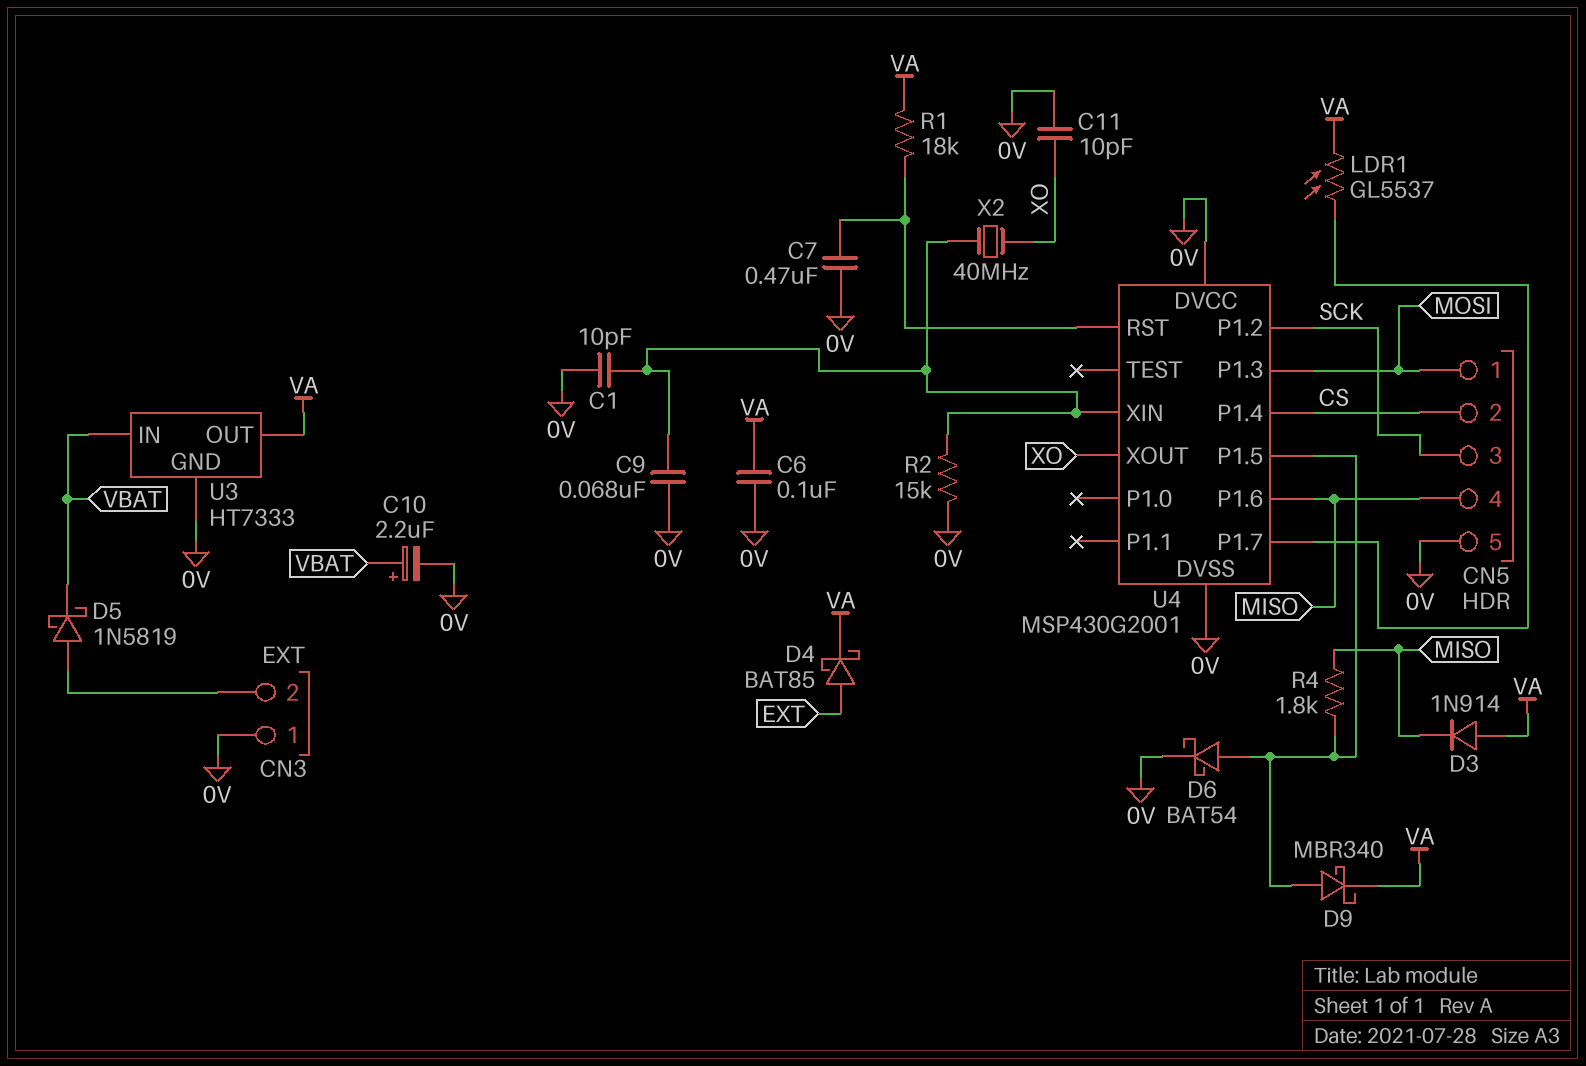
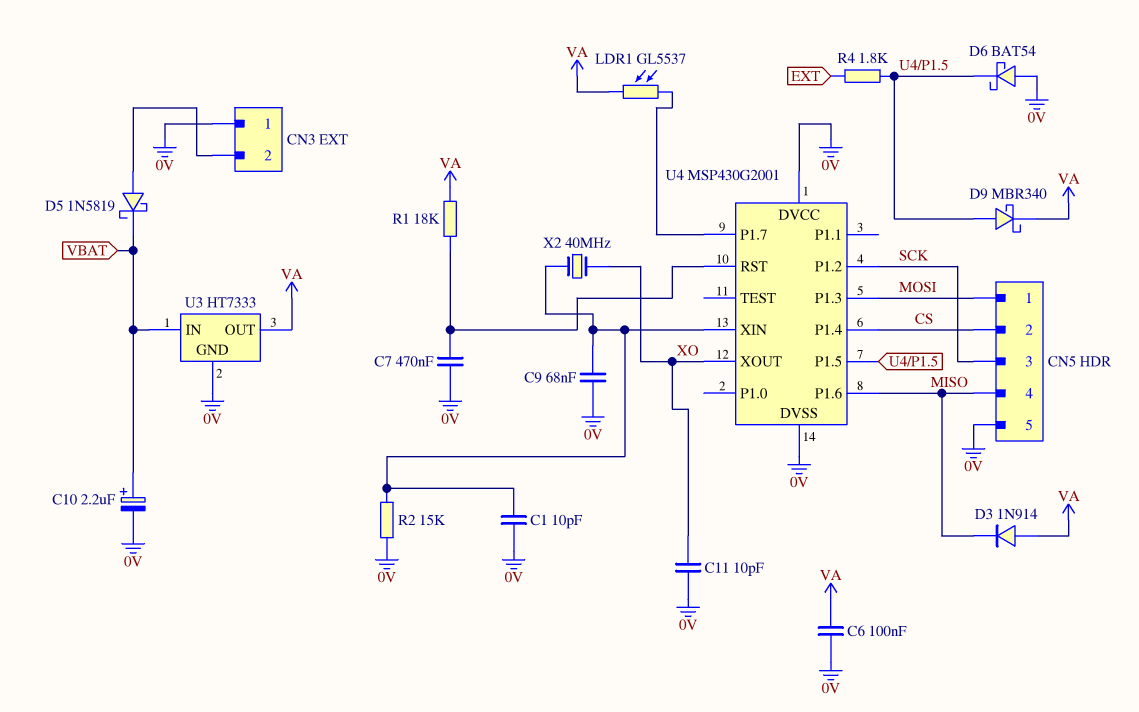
D4: schottky BAT85 (A EXT, K VA) -> none
D6: schottky BAT54 (A U4/P1.5, K 0V) -> schottky BAT54 (A 0V, K U4/P1.5)
R4: 1.8k (MISO, U4/P1.5) -> 1.8k (EXT, U4/P1.5)

